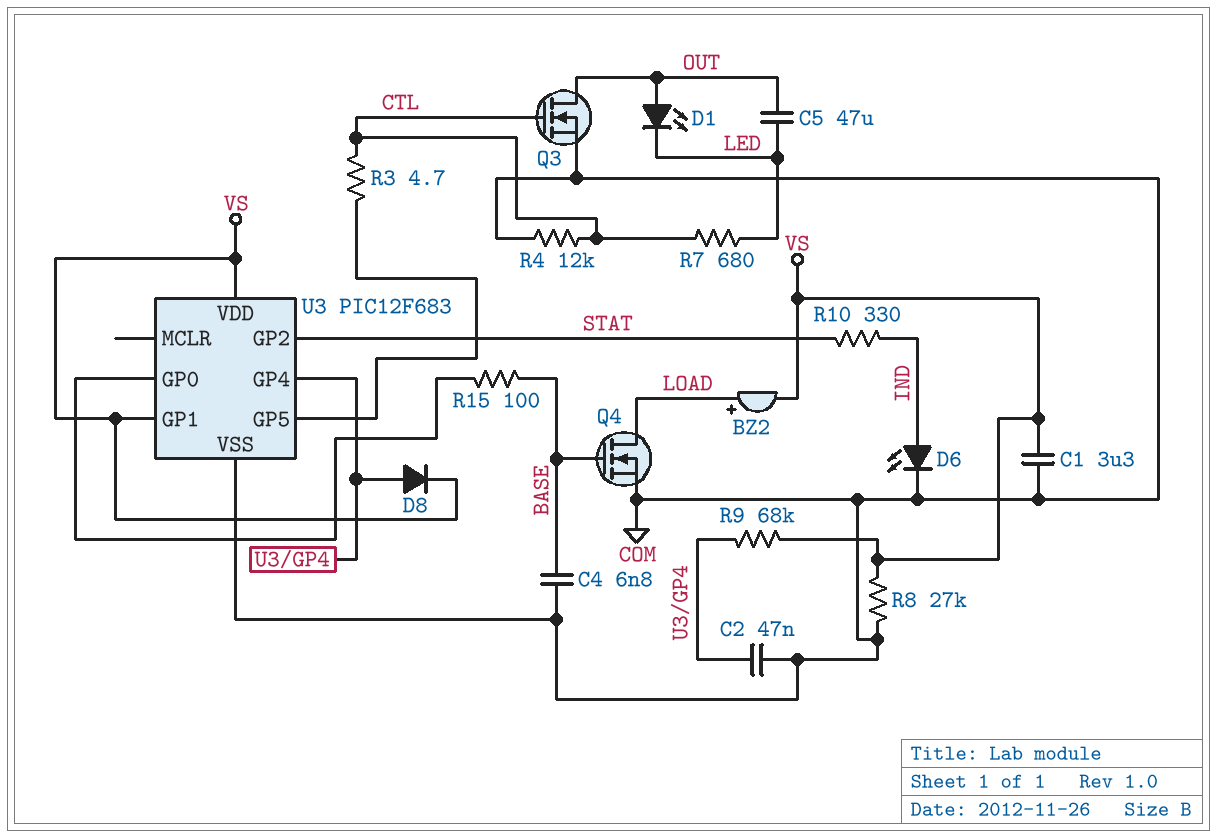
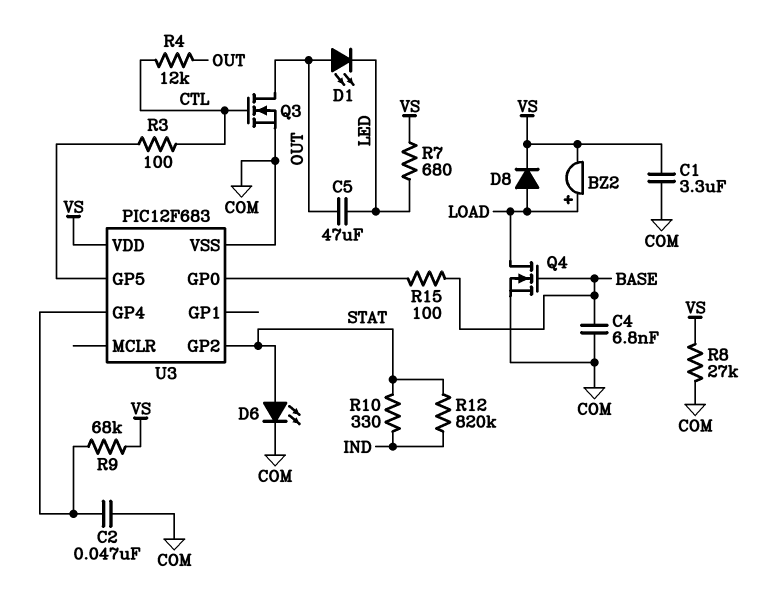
D6: LED (A IND, K COM) -> LED (A STAT, K COM)
D8: diode (A U3/GP4, K VS) -> diode (A LOAD, K VS)
R3: 4.7 (CTL, U3/GP5) -> 100 (CTL, U3/GP5)
R4: 12k (COM, CTL) -> 12k (CTL, OUT)
R7: 680 (CTL, LED) -> 680 (LED, VS)
R12: none -> 820k (IND, STAT)
U3 pin GP1: VS -> none

